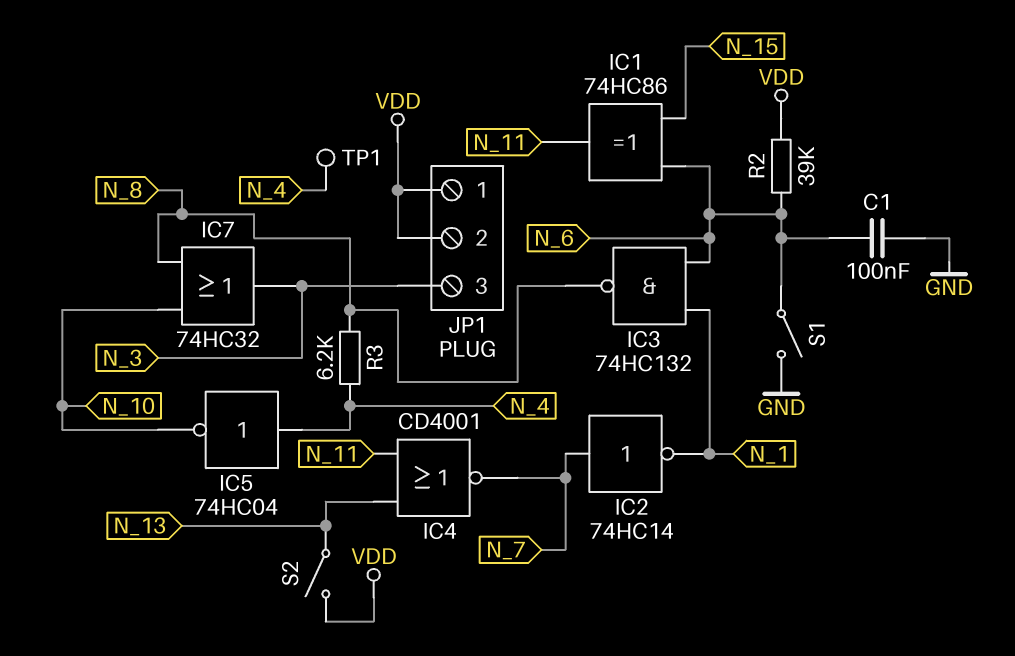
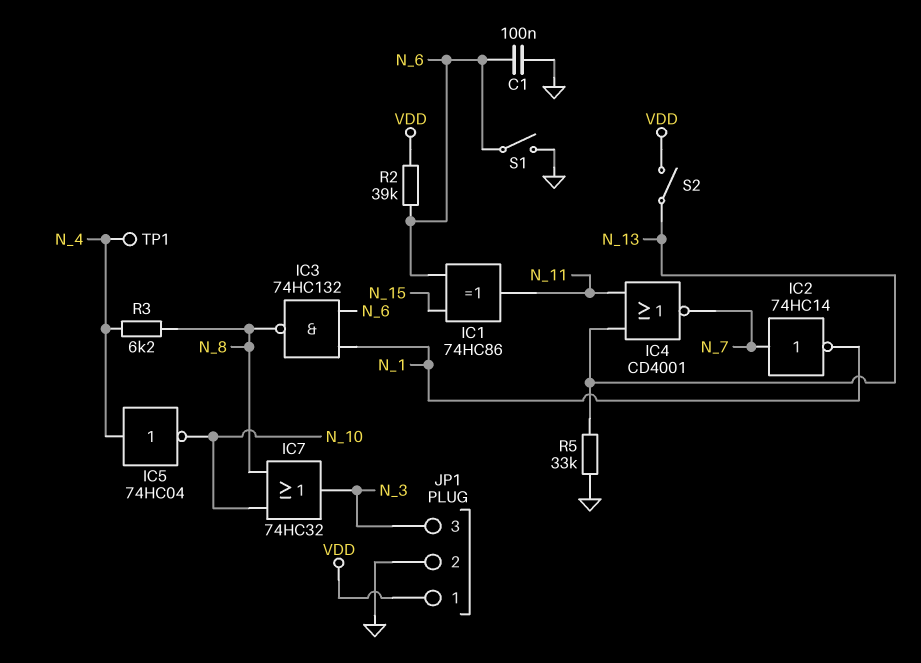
JP1 pin 2: VDD -> GND
R5: none -> 33k (GND, N_13)

